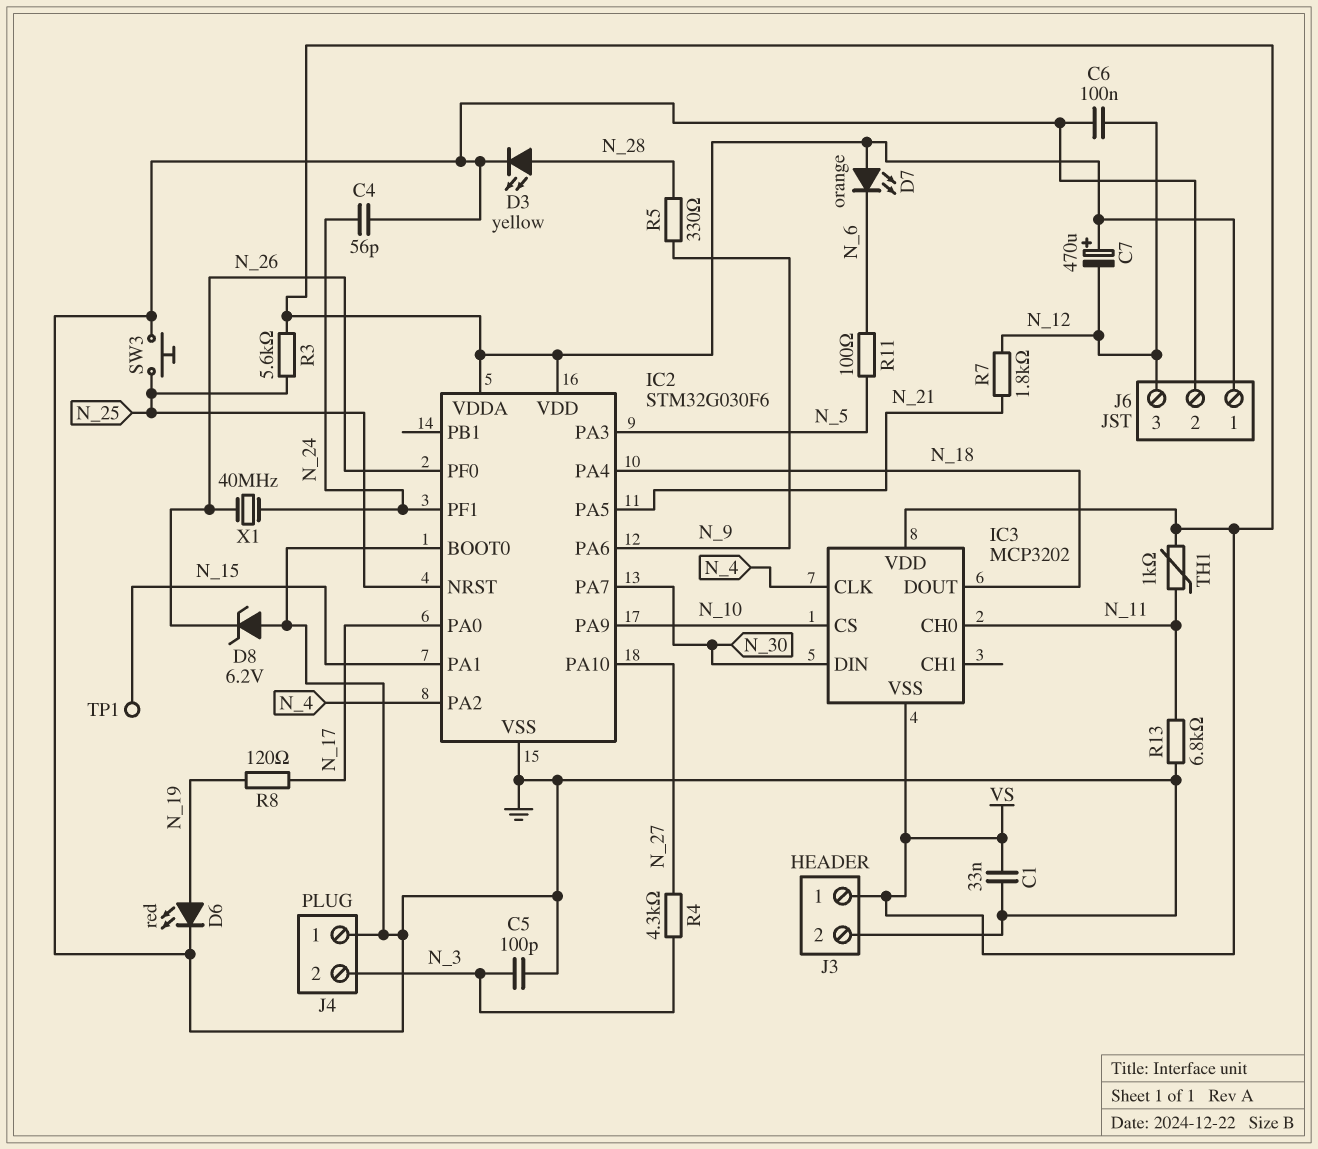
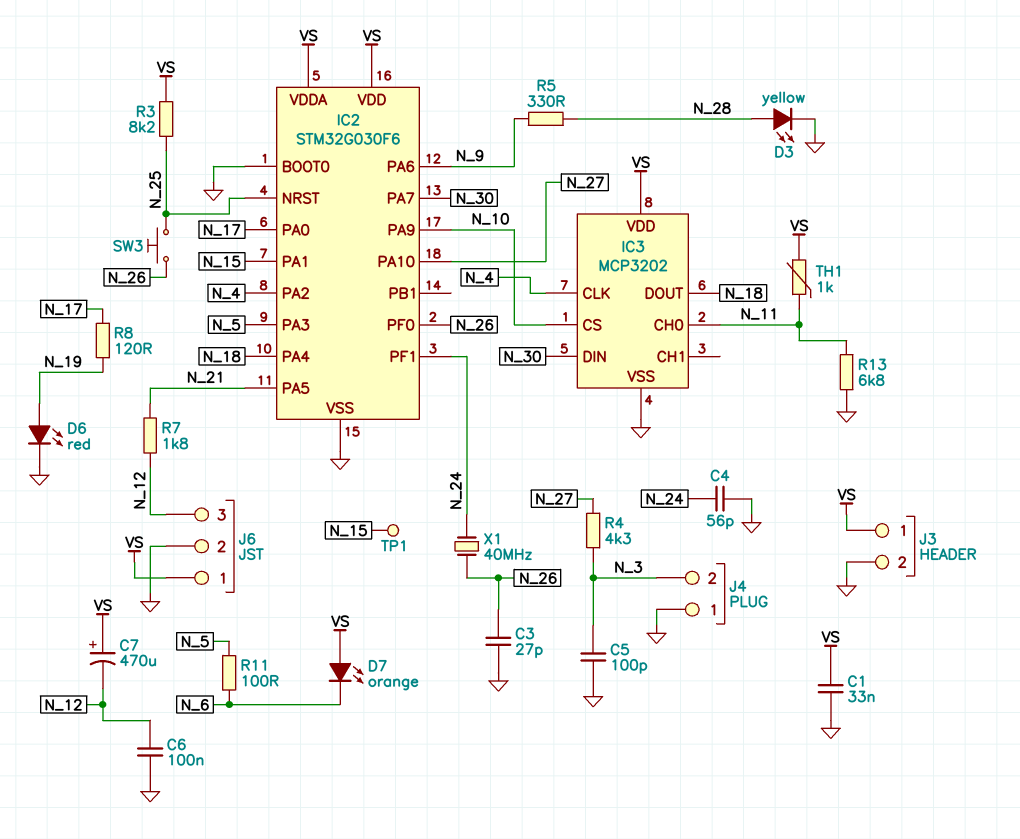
C3: none -> 27pF (GND, N_26)
D8: zener 6.2V (A GND, K N_26) -> none
IC3 pin VSS: VS -> GND
R3: 5.6k (N_25, VS) -> 8.2k (N_25, VS)
SW3: button (GND, N_25) -> button (N_25, N_26)

